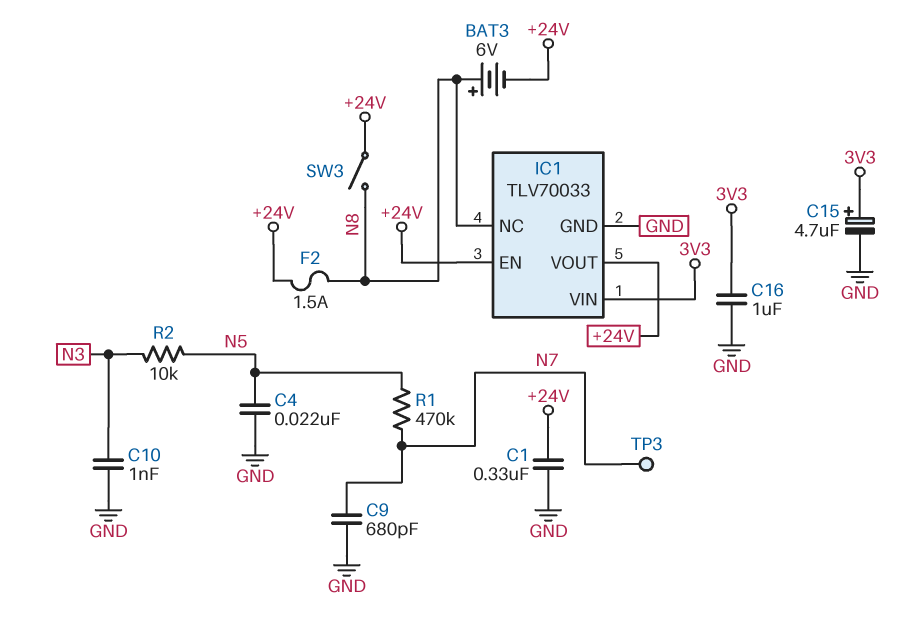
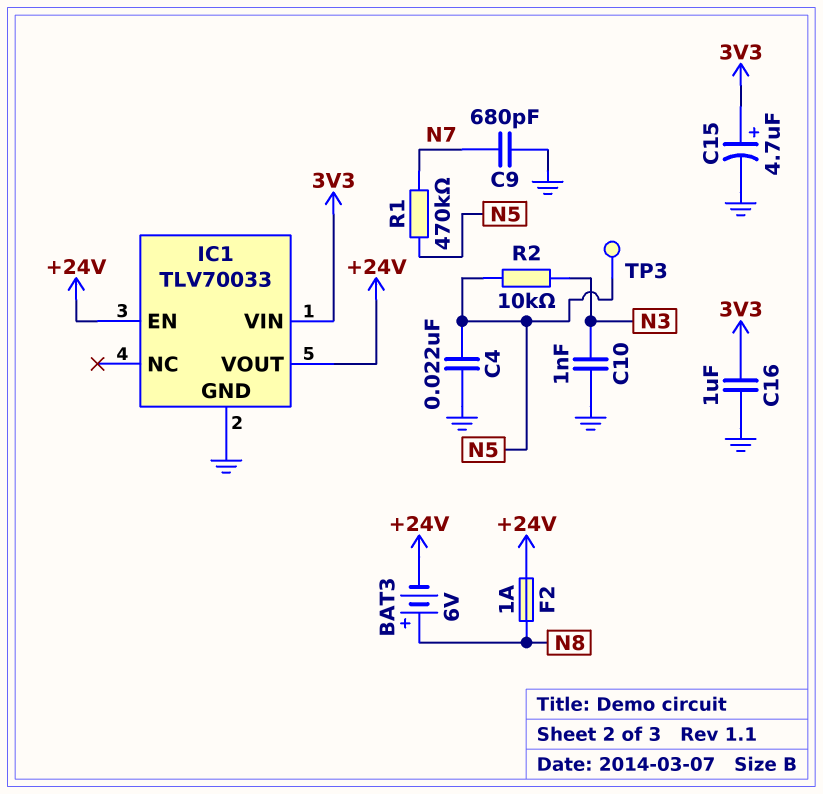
C1: 330nF (+24V, GND) -> none
F2: 1.5A (+24V, N8) -> 1A (+24V, N8)
IC1 pin NC: N8 -> none
SW3: switch (+24V, N8) -> none
TP3: test point (N7) -> test point (N5)

